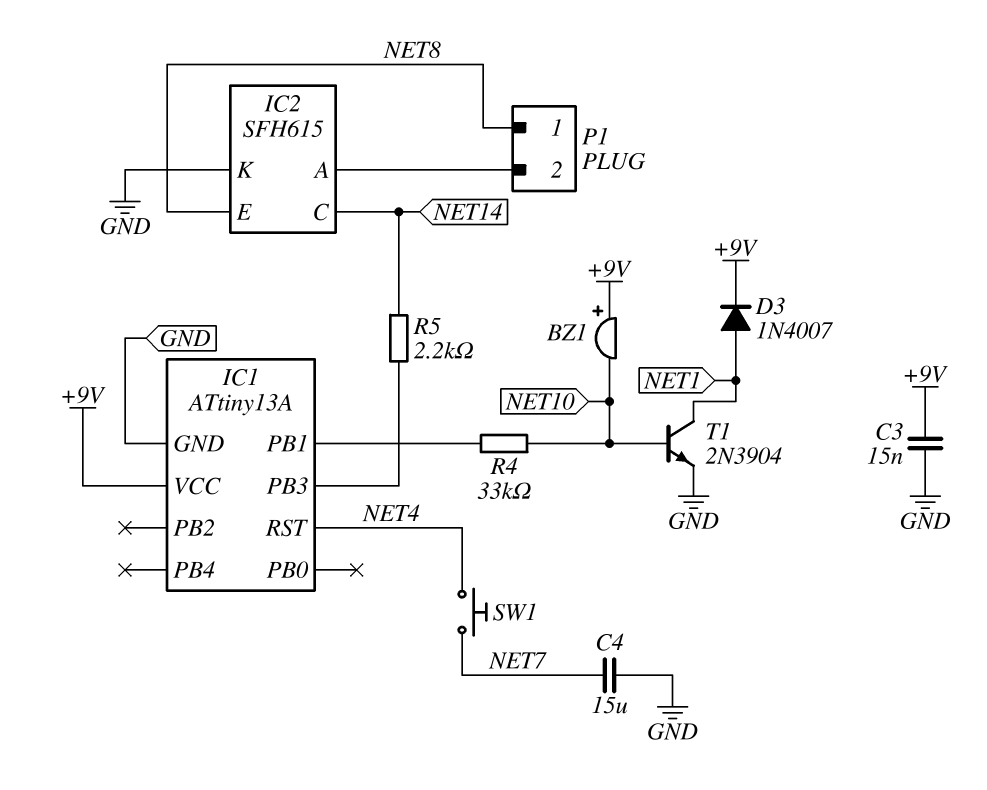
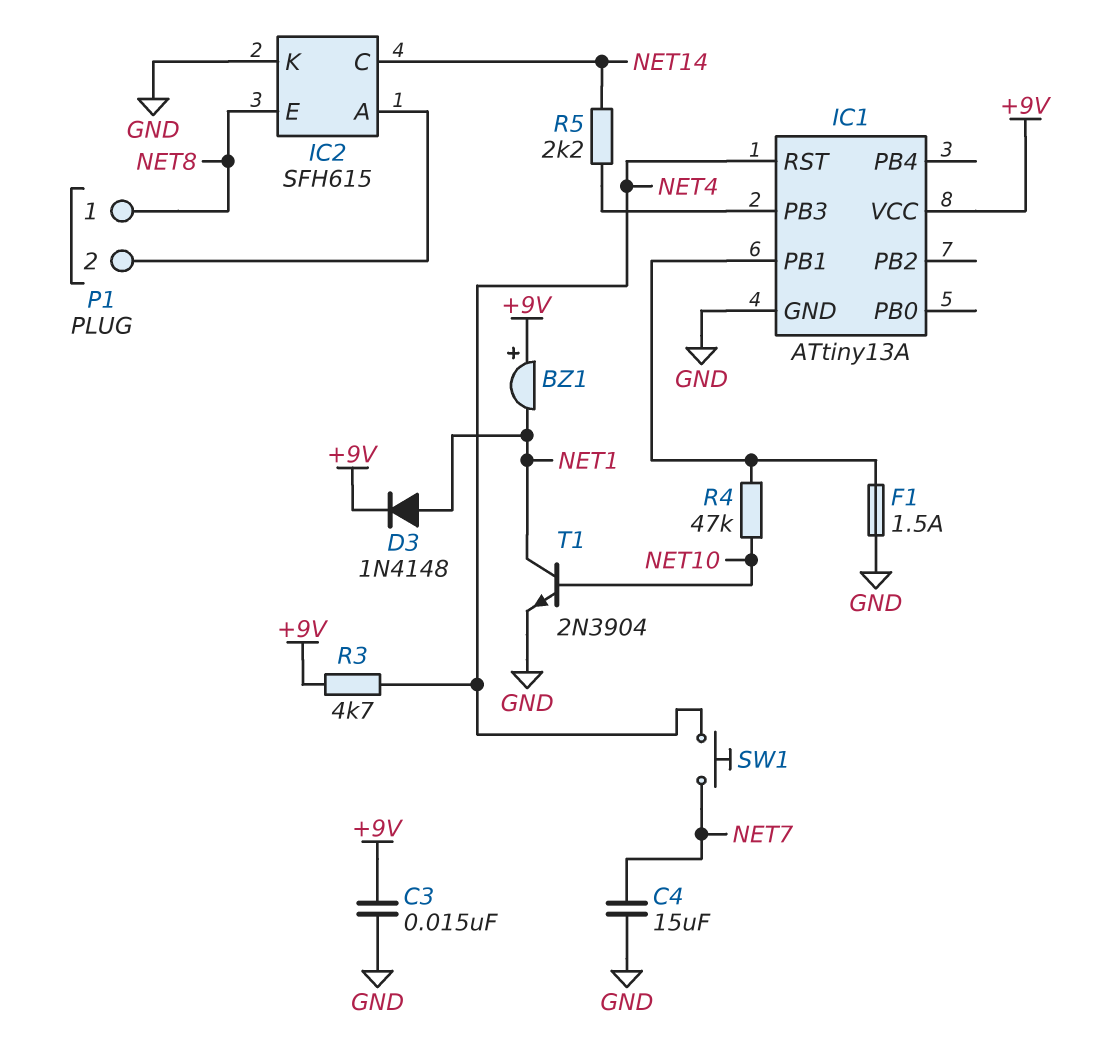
BZ1: buzzer (plus +9V, minus NET10) -> buzzer (plus +9V, minus NET1)
D3: diode 1N4007 (A NET1, K +9V) -> diode 1N4148 (A NET1, K +9V)
F1: none -> 1.5A (GND, IC1/PB1)
R3: none -> 4.7k (+9V, NET4)
R4: 33k (IC1/PB1, NET10) -> 47k (IC1/PB1, NET10)

